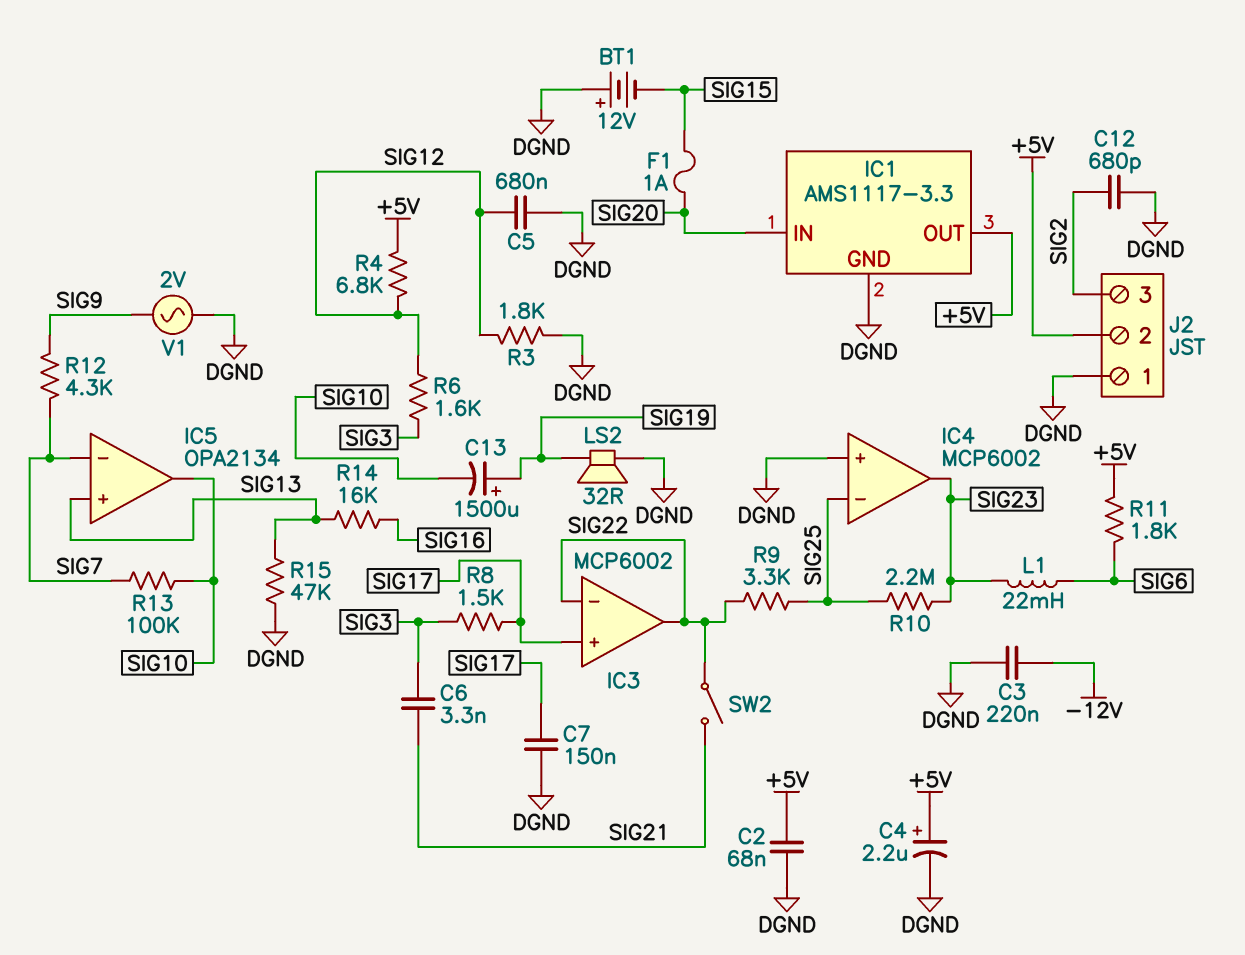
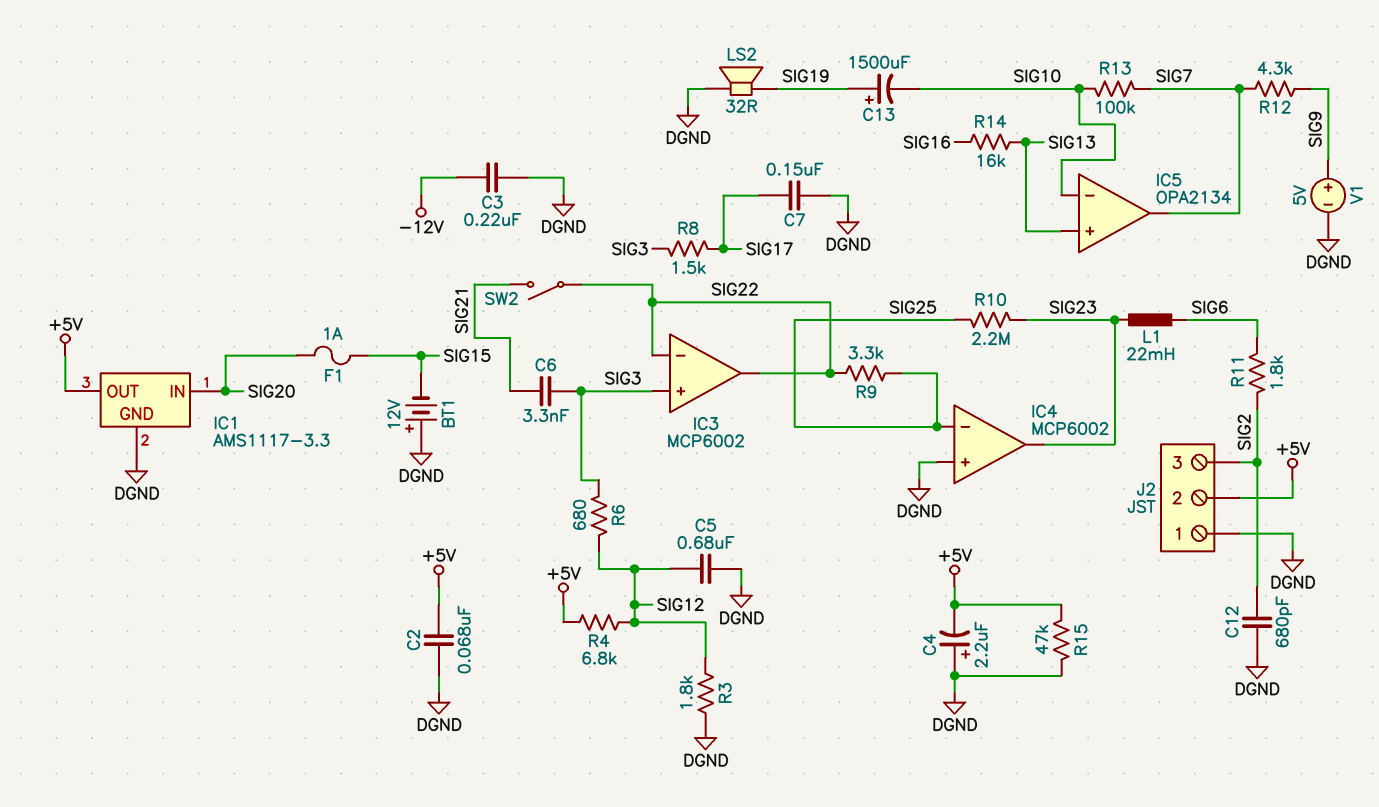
C4: 2.2uF (plus +5V, minus DGND) -> 2.2uF (plus DGND, minus +5V)
IC3 pin in+: SIG17 -> SIG3
IC5 pin in-: SIG7 -> SIG10
IC5 pin out: SIG10 -> SIG7
R6: 1.6k (SIG3, SIG12) -> 680 (SIG3, SIG12)
R11: 1.8k (+5V, SIG6) -> 1.8k (SIG2, SIG6)
R15: 47k (DGND, SIG13) -> 47k (+5V, DGND)
V1: AC 2V (DGND, SIG9) -> 5V (plus SIG9, minus DGND)

